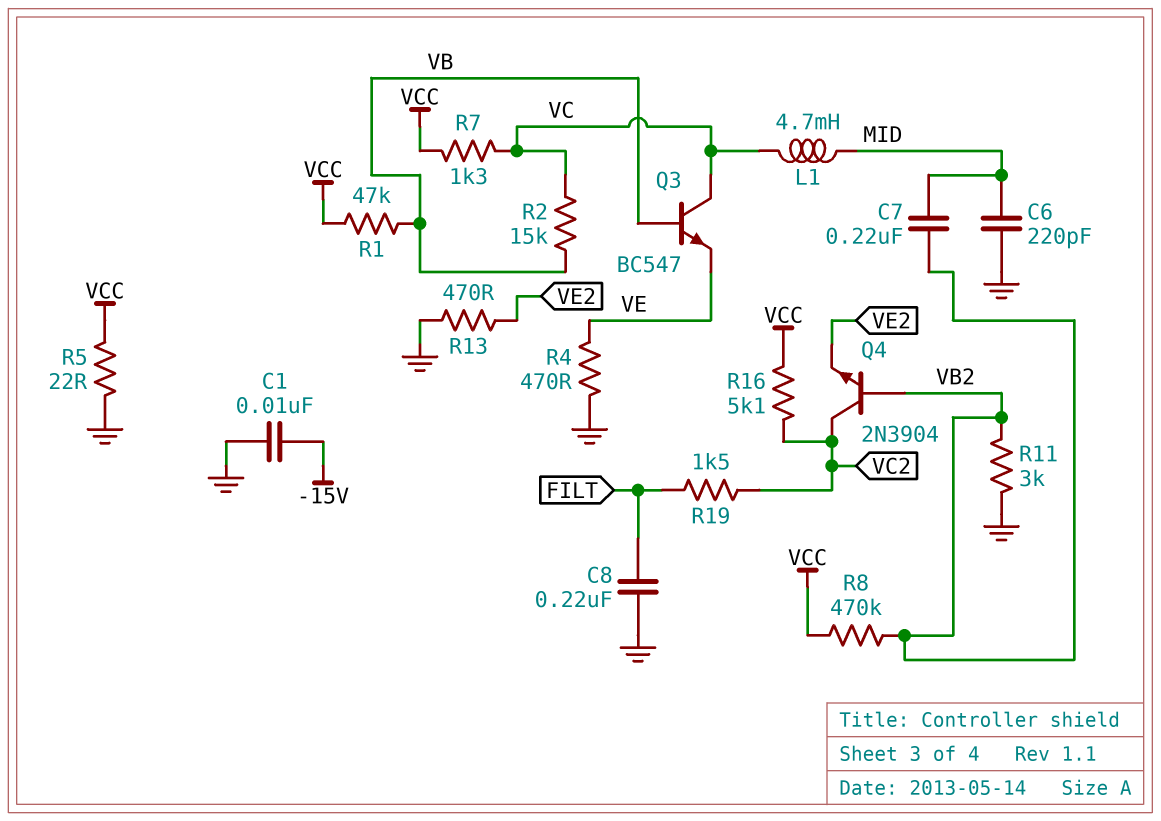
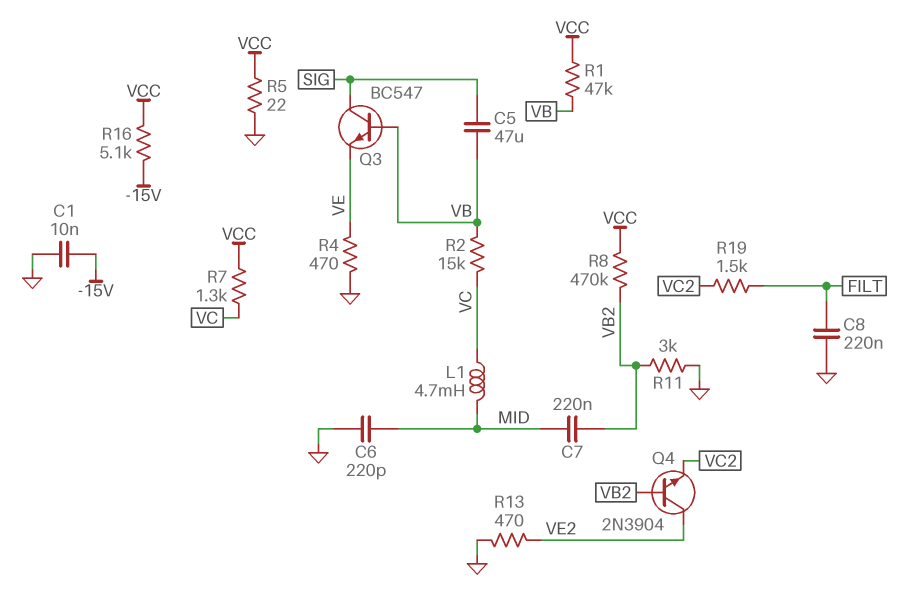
C5: none -> 47uF (SIG, VB)
Q3: NPN BC547 (B VB, C VC, E VE) -> NPN BC547 (B VB, C SIG, E VE)
Q4: NPN 2N3904 (B VB2, C VC2, E VE2) -> NPN 2N3904 (B VB2, C VE2, E VC2)
R16: 5.1k (VC2, VCC) -> 5.1k (-15V, VCC)

